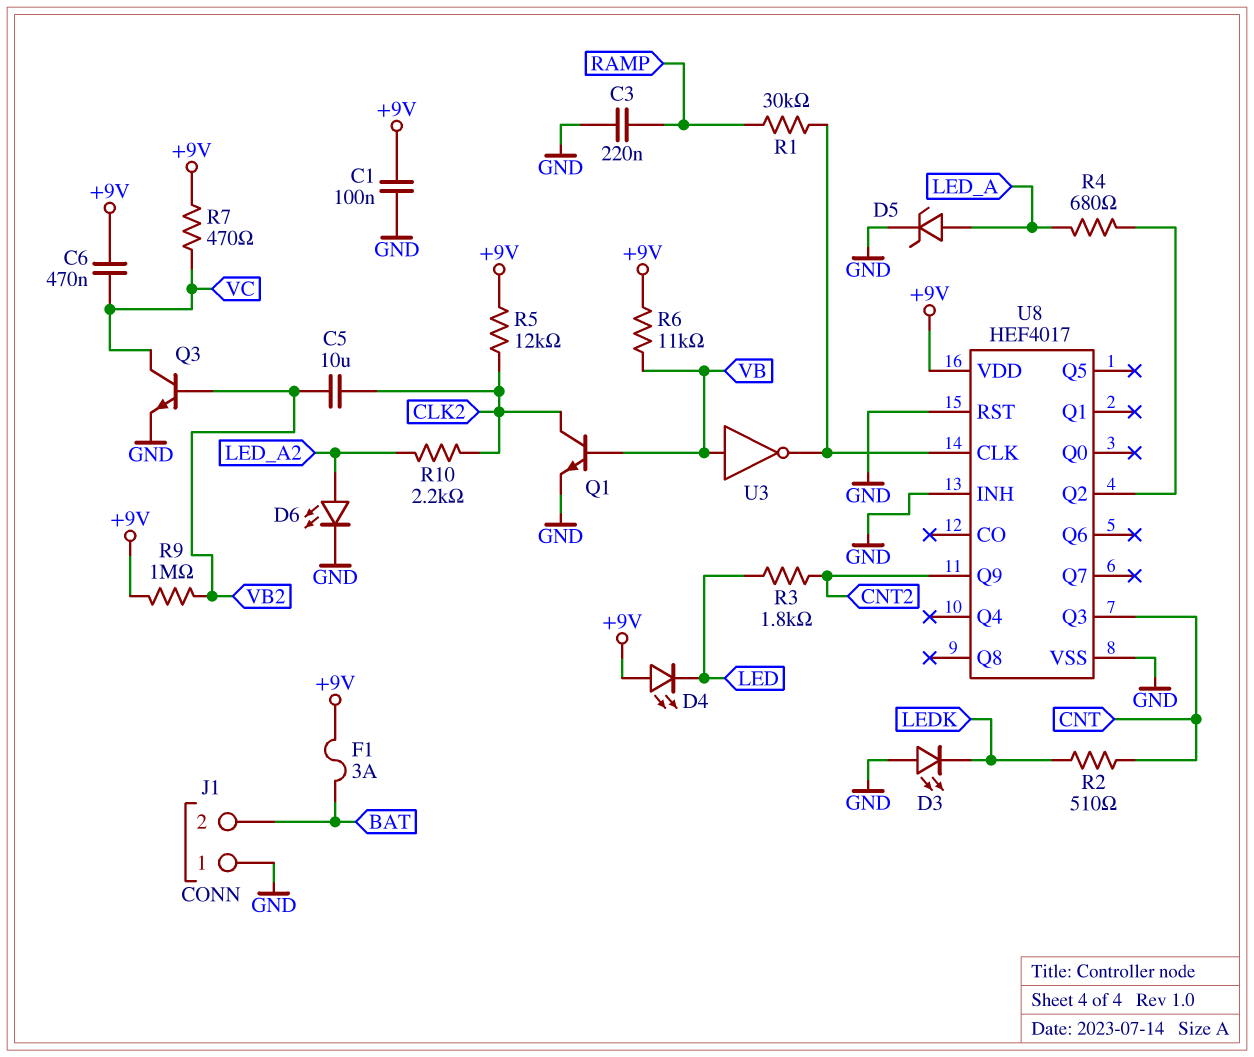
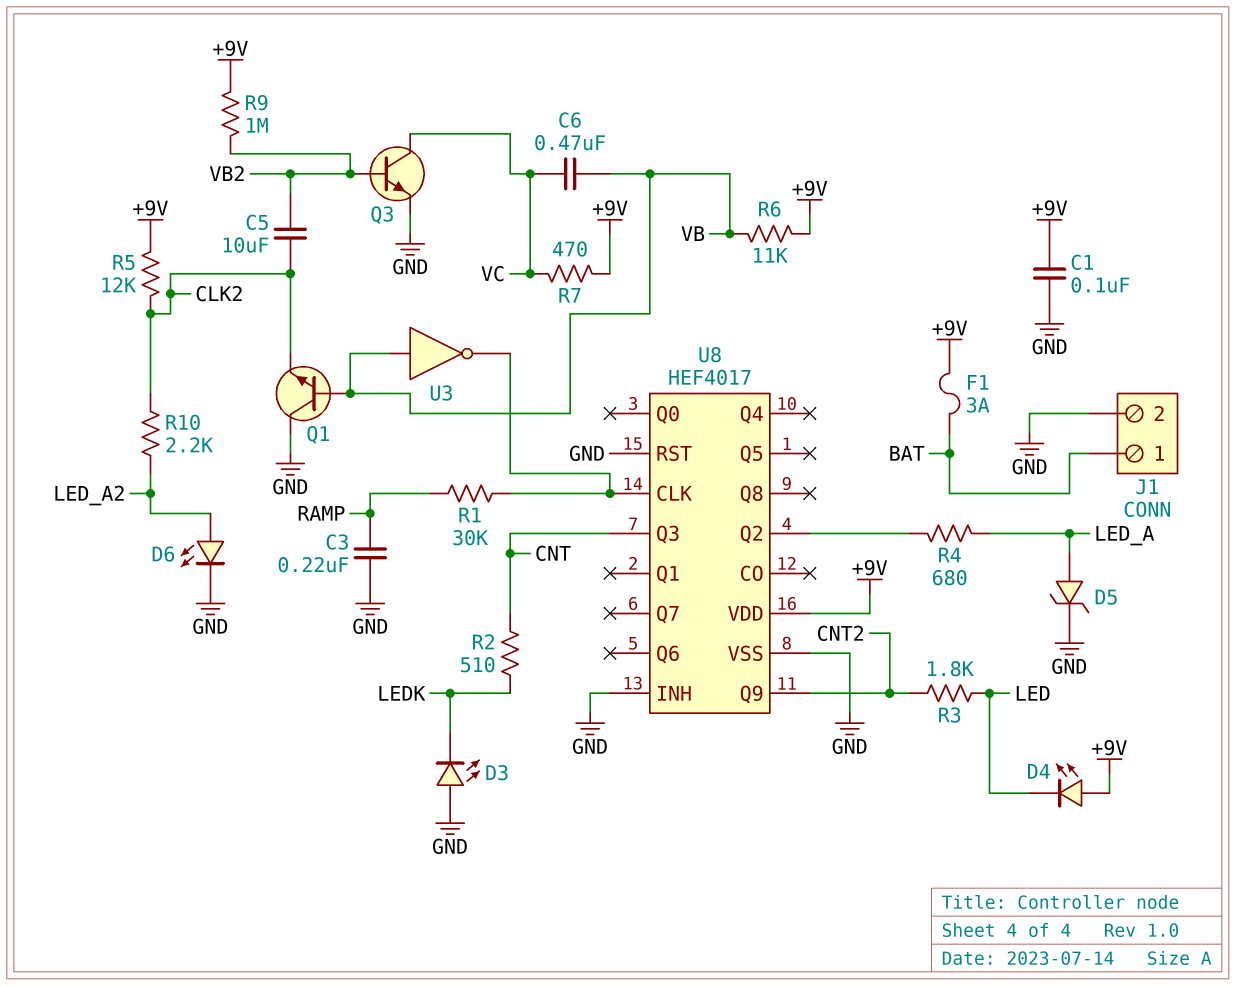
C6: 470nF (+9V, VC) -> 470nF (VB, VC)
J1 pin 1: GND -> BAT
J1 pin 2: BAT -> GND
Q1: NPN (B VB, C CLK2, E GND) -> NPN (B VB, C GND, E CLK2)

